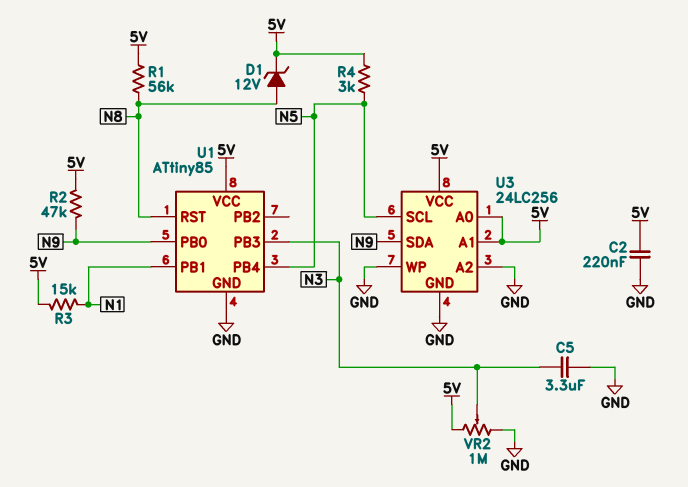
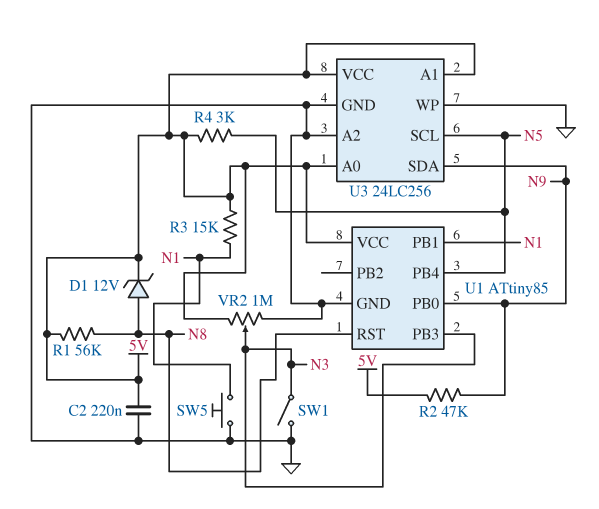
C5: 3.3uF (GND, N3) -> none
SW1: none -> switch (GND, N3)
SW5: none -> button (GND, N1)

